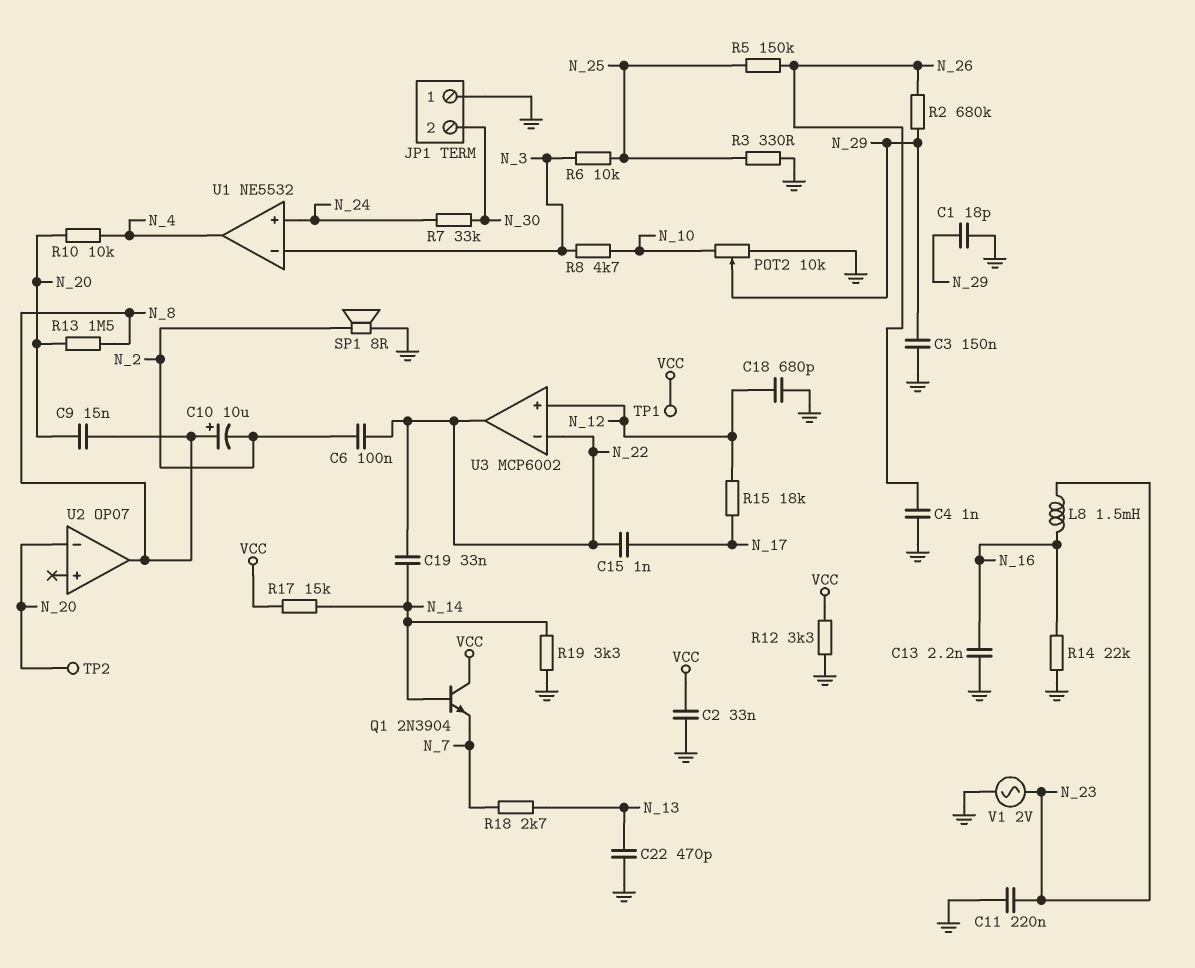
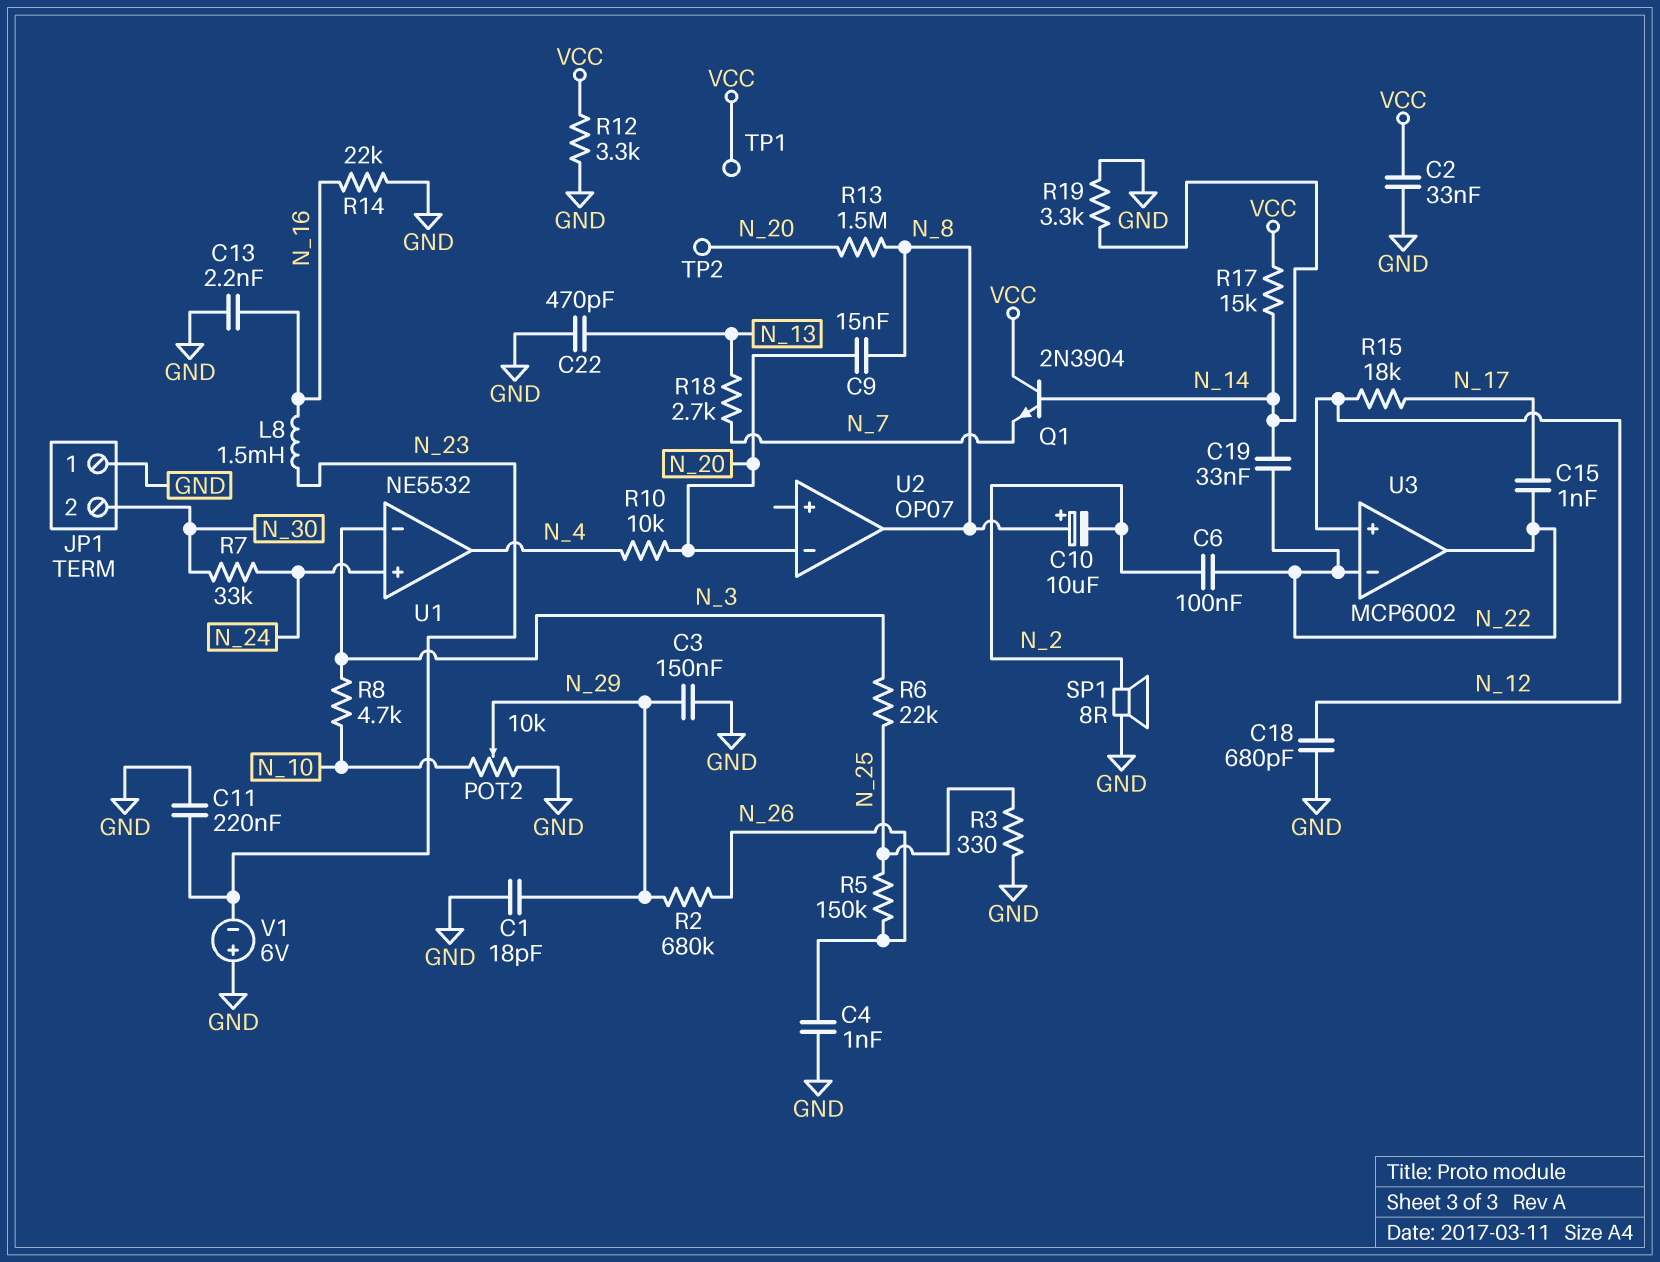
R6: 10k (N_3, N_25) -> 22k (N_3, N_25)
V1: AC 2V (GND, N_23) -> 6V (plus GND, minus N_23)

